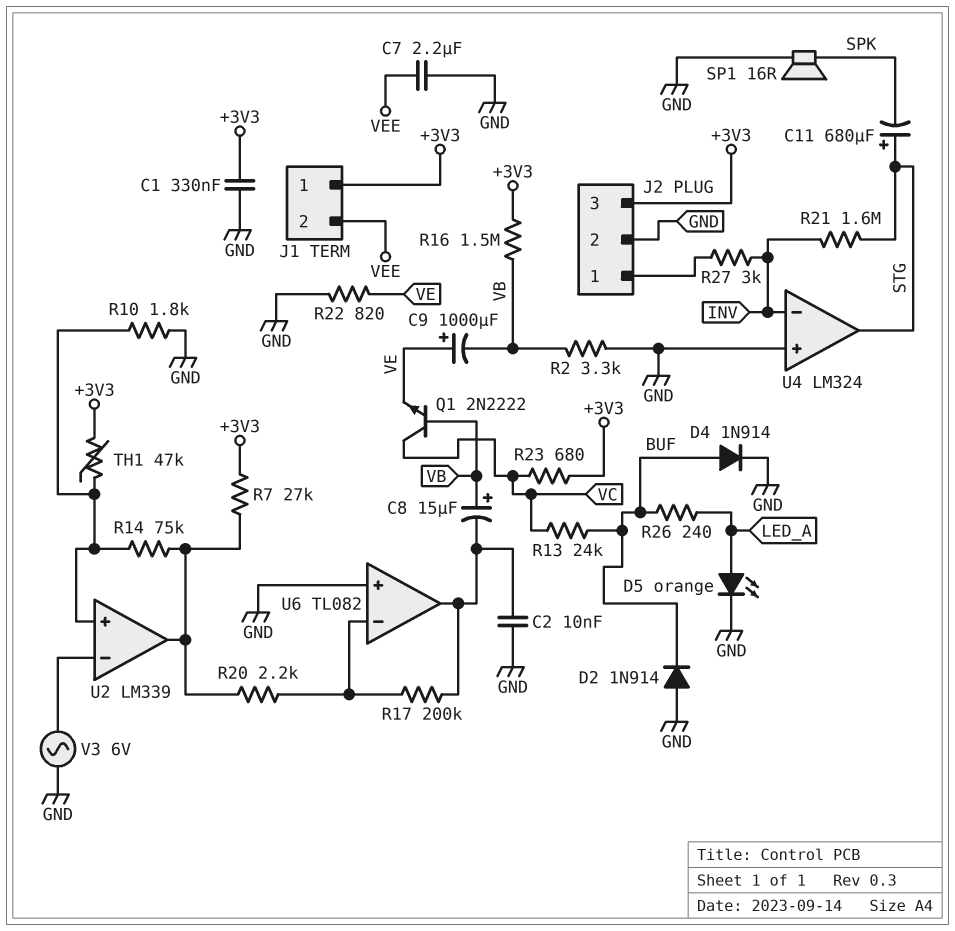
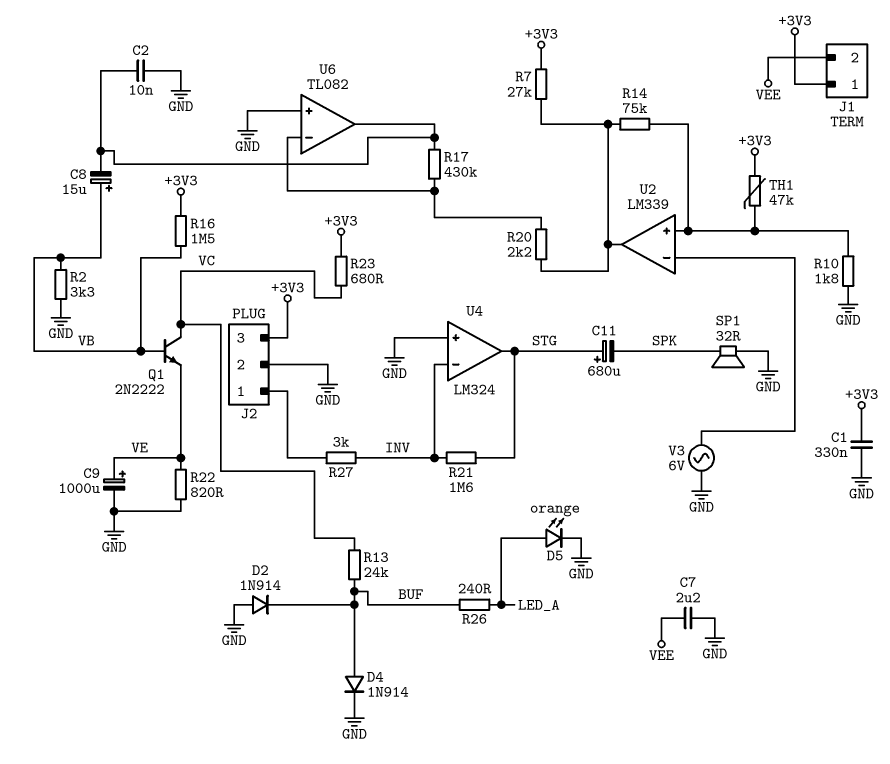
C9: 1000uF (plus VE, minus VB) -> 1000uF (plus VE, minus GND)
R17: 200k (U6/in-, U6/out) -> 430k (U6/in-, U6/out)
SP1: speaker 16R (GND, SPK) -> speaker 32R (GND, SPK)

